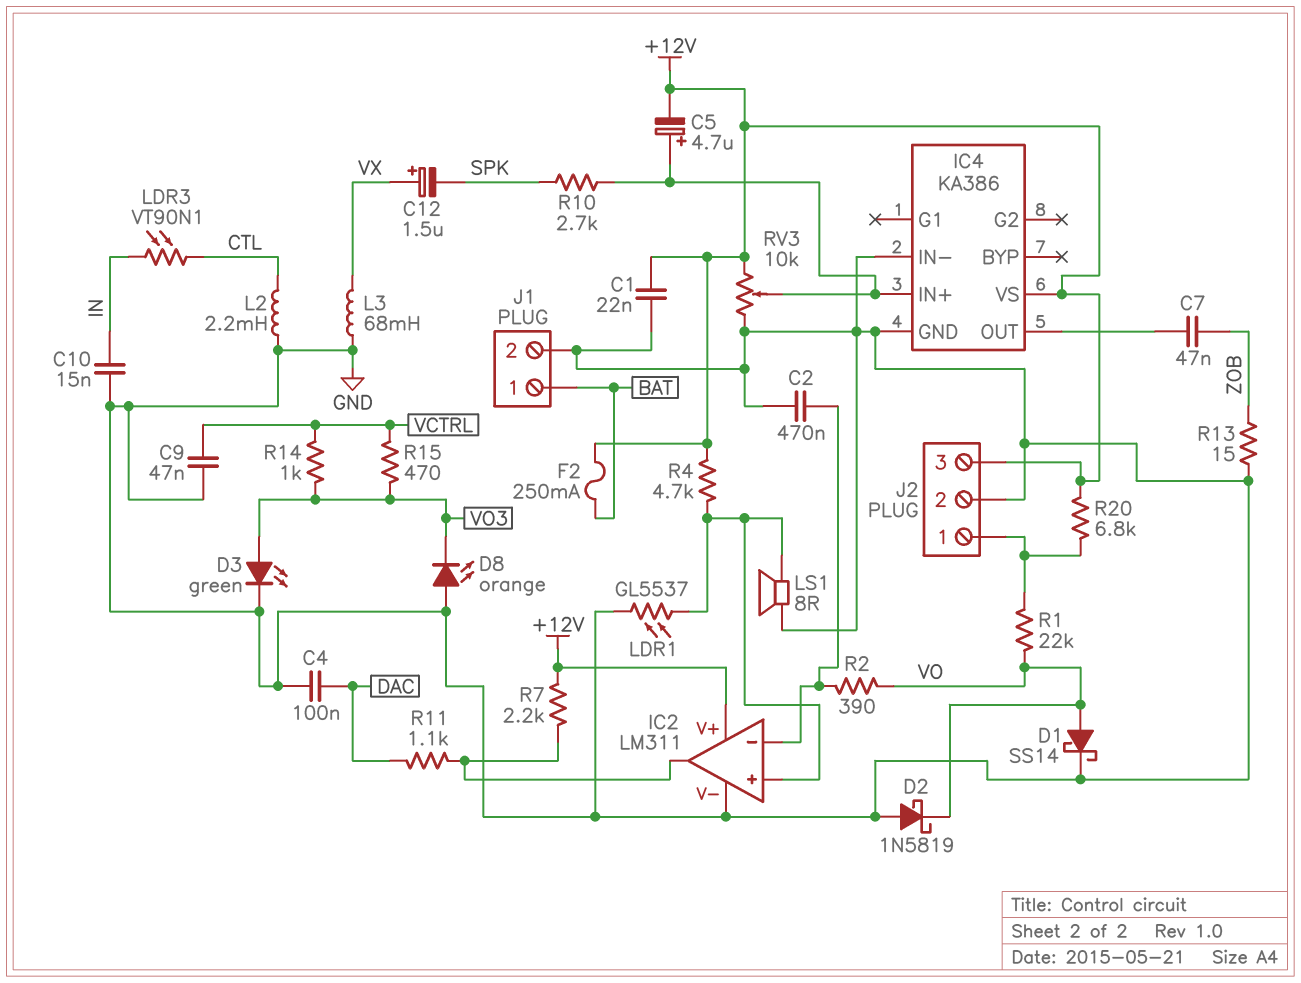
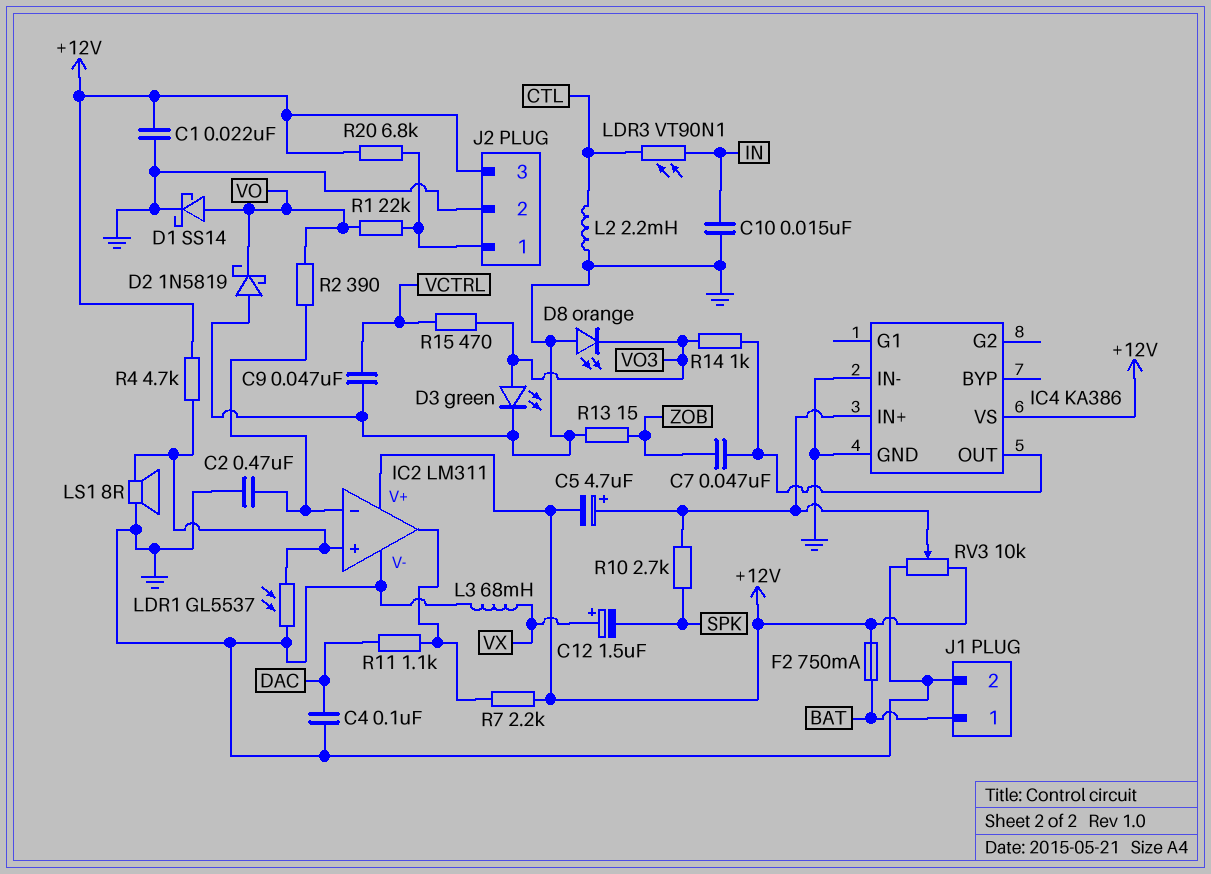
F2: 250mA (+12V, BAT) -> 750mA (+12V, BAT)
R14: 1k (VCTRL, VO3) -> 1k (IC4/OUT, VO3)

